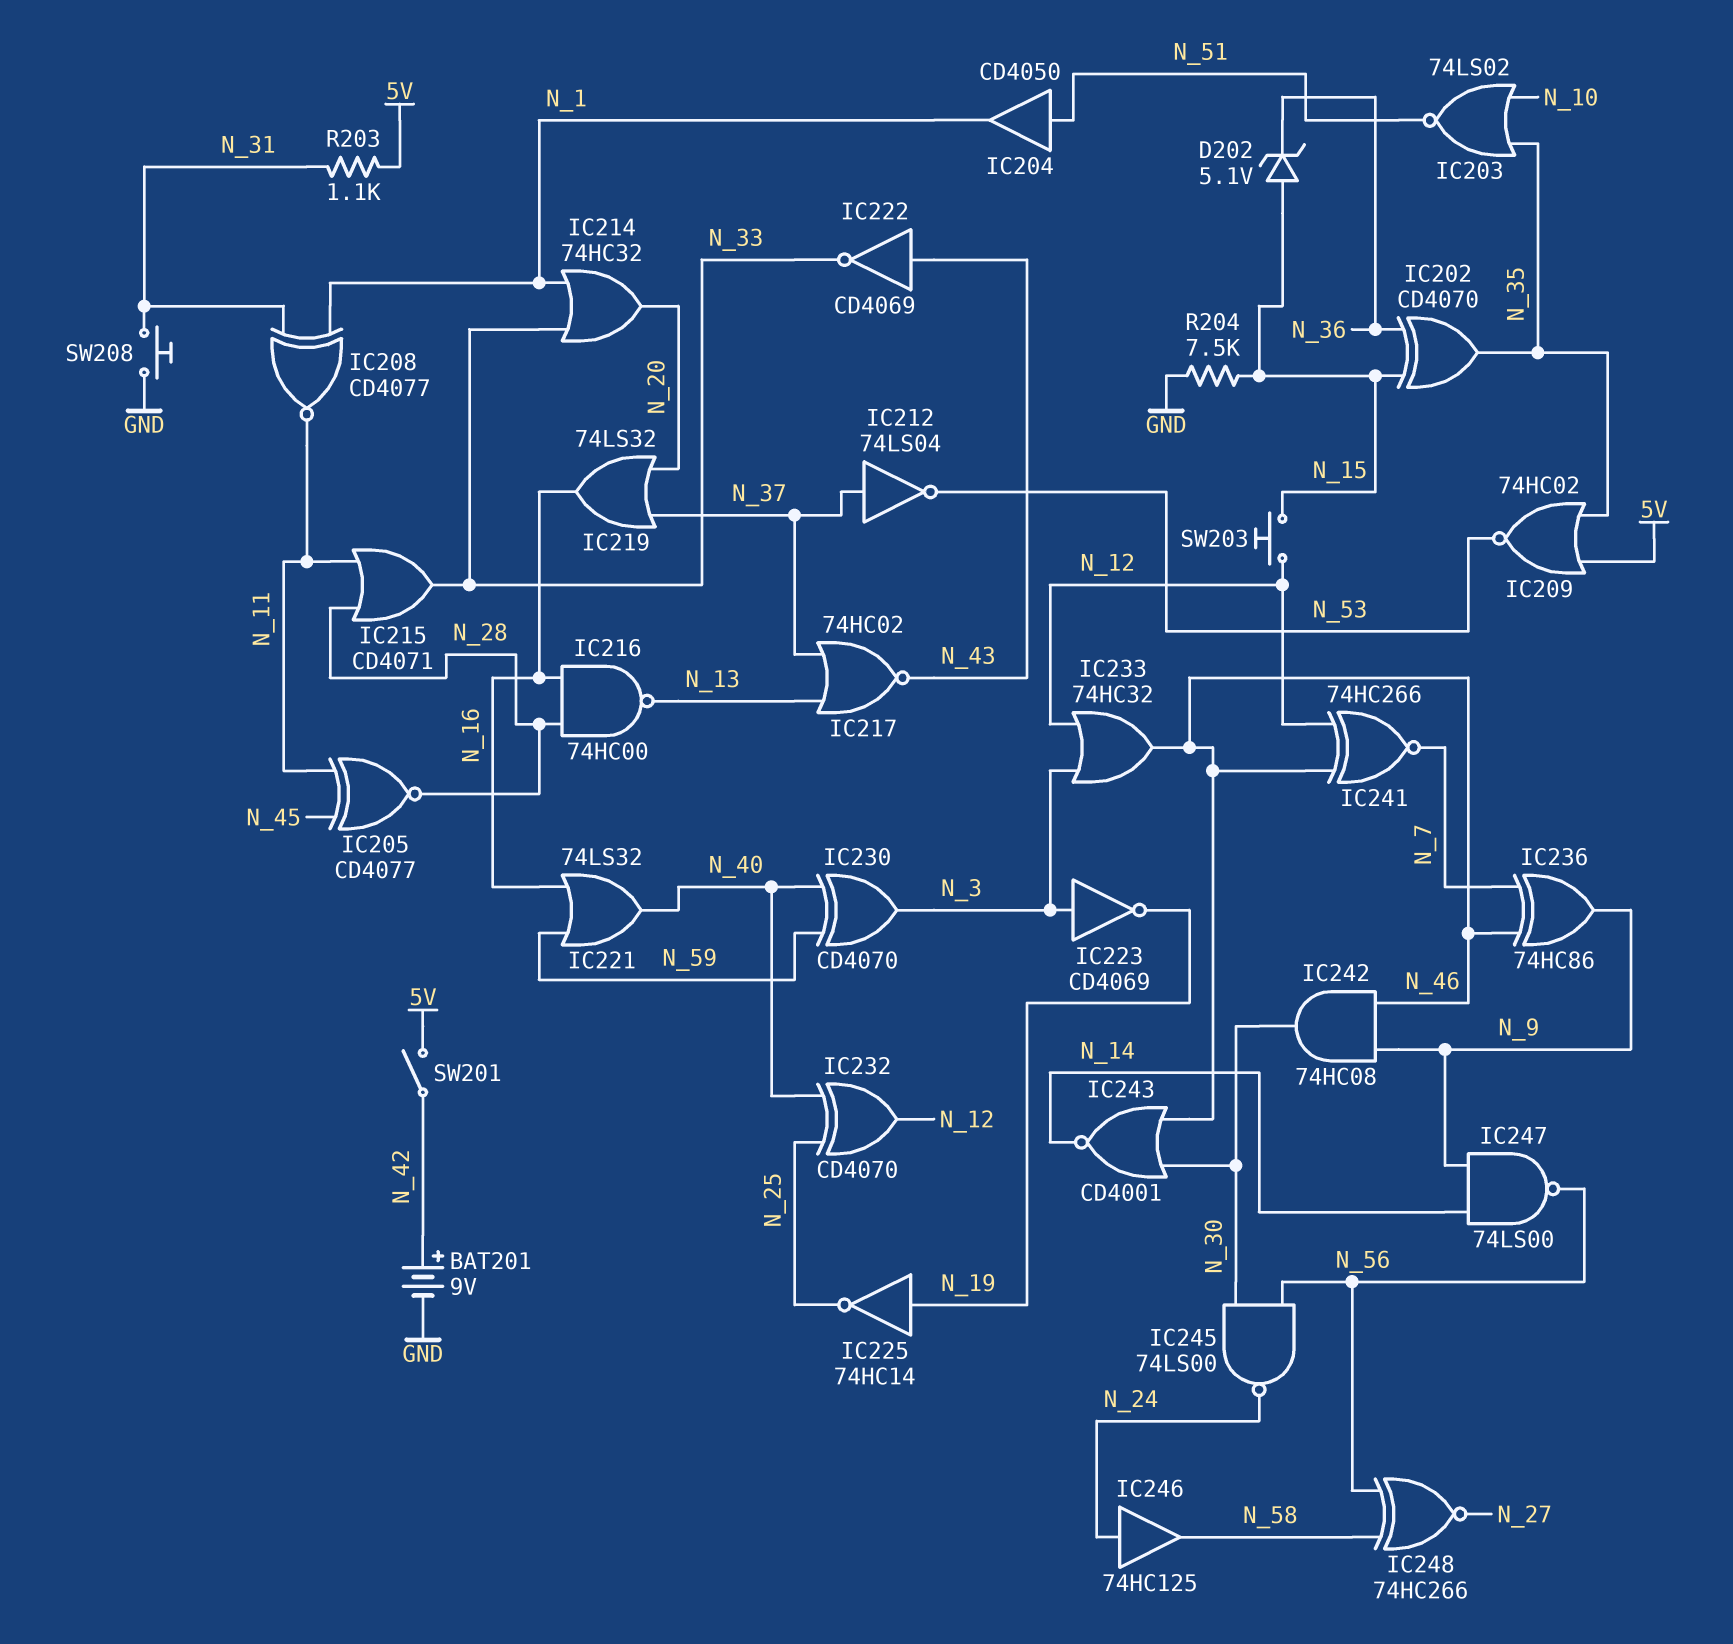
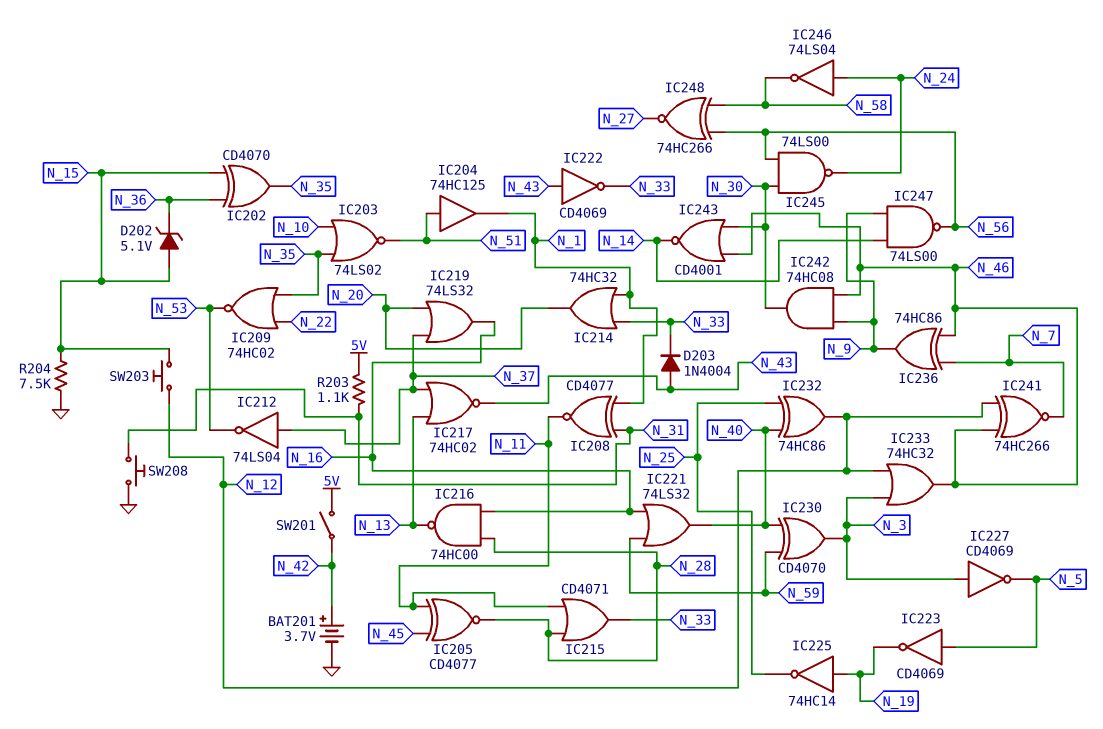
BAT201: 9V (plus N_42, minus GND) -> 3.7V (plus N_42, minus GND)
D203: none -> diode 1N4004 (A N_43, K N_33)
IC204: buffer CD4050 (in N_51, out N_1) -> buffer 74HC125 (in N_51, out N_1)
IC209: NOR 74HC02 (in 5V, in N_35, out N_53) -> NOR 74HC02 (in N_22, in N_35, out N_53)
IC223: NOT CD4069 (in N_3, out N_19) -> NOT CD4069 (in N_5, out N_19)
IC227: none -> NOT CD4069 (in N_3, out N_5)
IC232: XOR CD4070 (in N_25, in N_40, out N_12) -> XOR 74HC86 (in N_25, in N_40, out N_12)
IC246: buffer 74HC125 (in N_24, out N_58) -> NOT 74LS04 (in N_24, out N_58)

